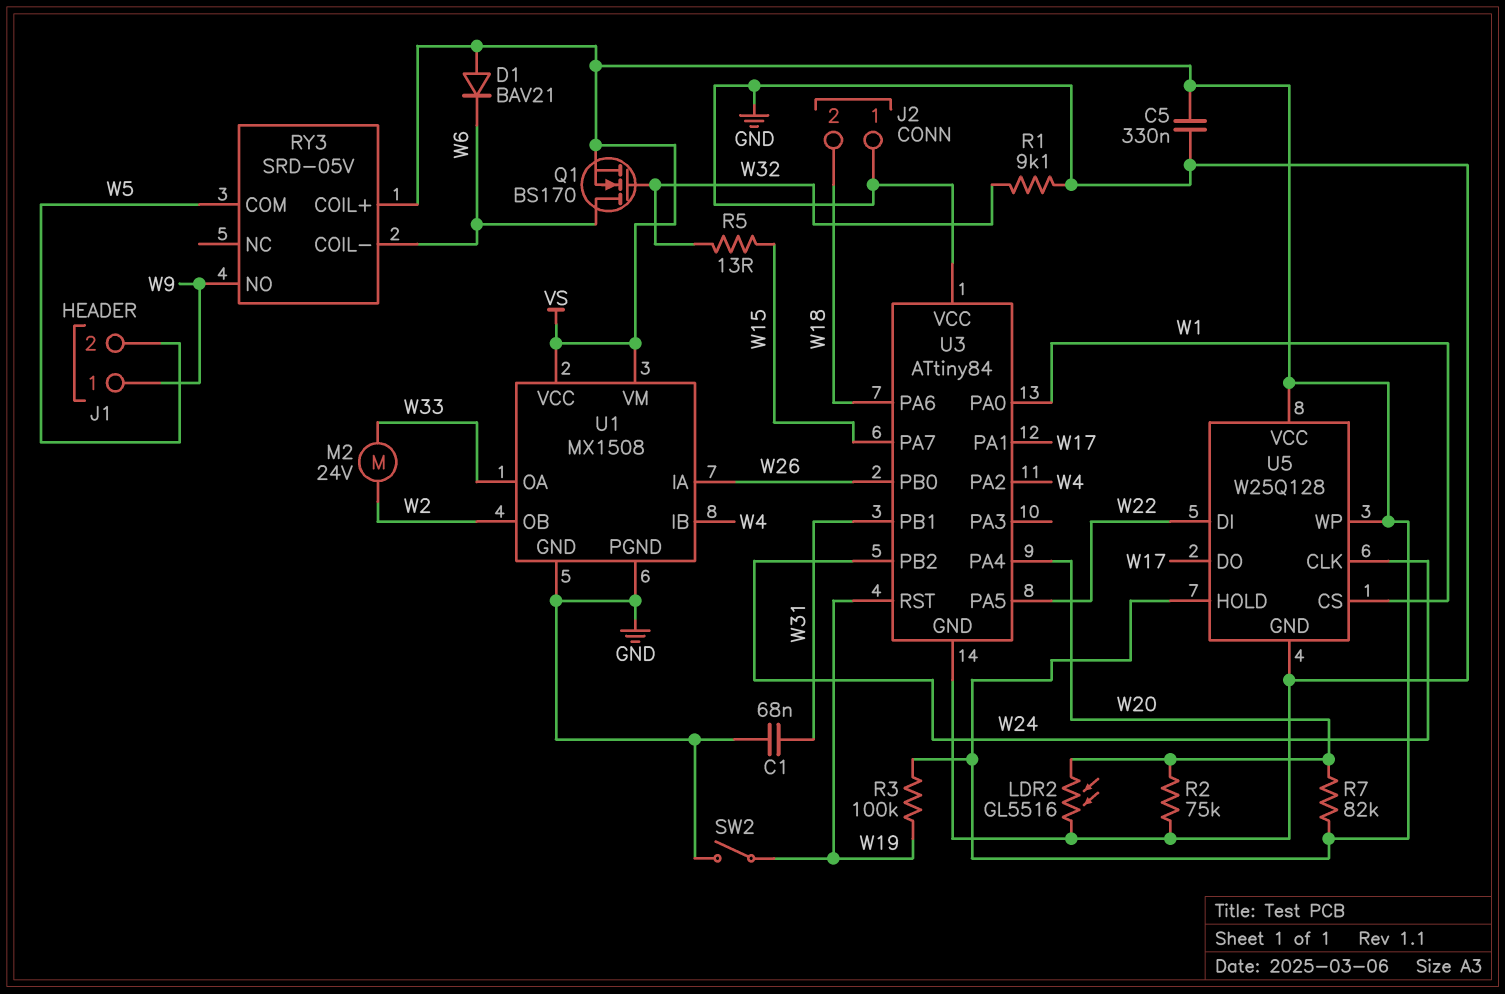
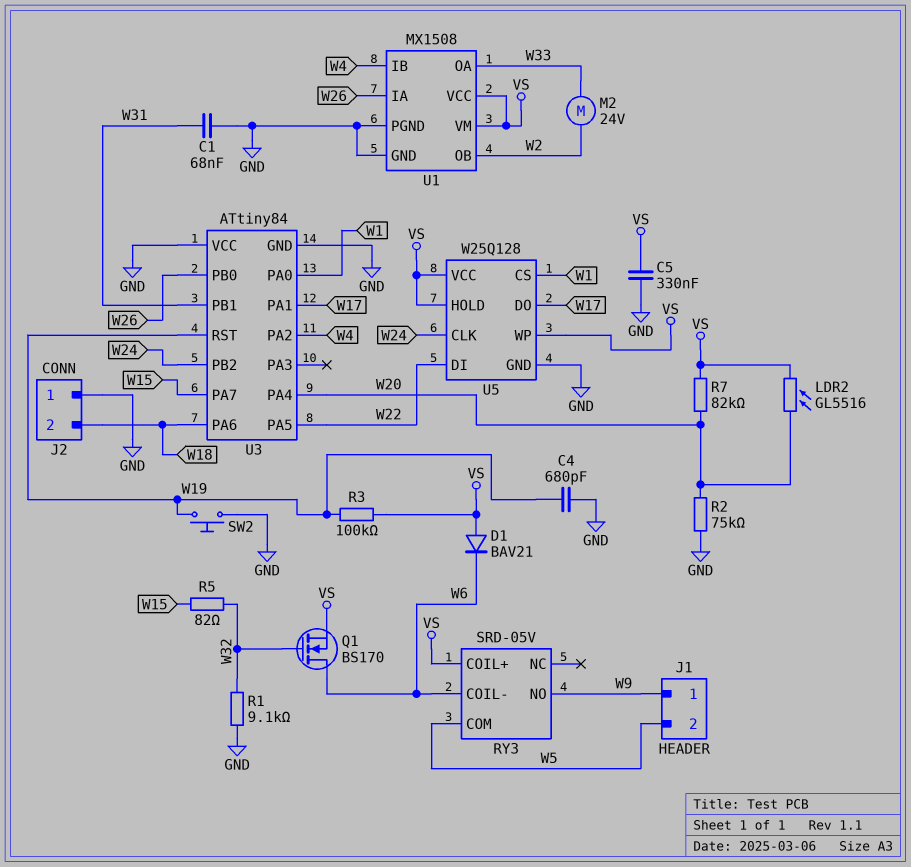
C4: none -> 680pF (GND, W19)
LDR2: GL5516 (GND, W20) -> GL5516 (VS, W20)
R5: 13 (W15, W32) -> 82 (W15, W32)
SW2: switch (GND, W19) -> button (GND, W19)

